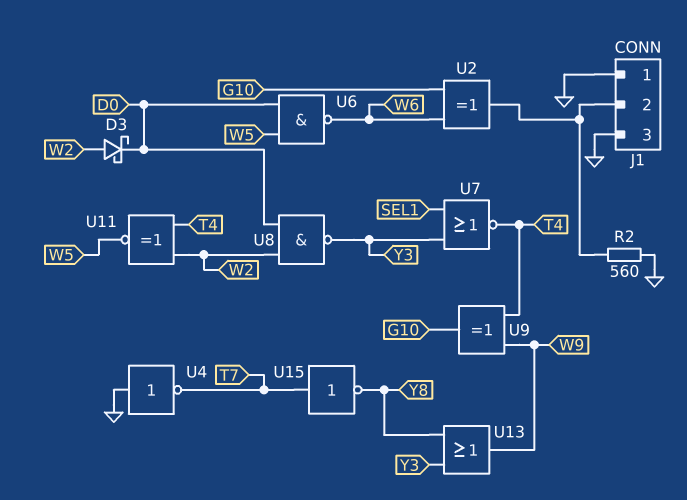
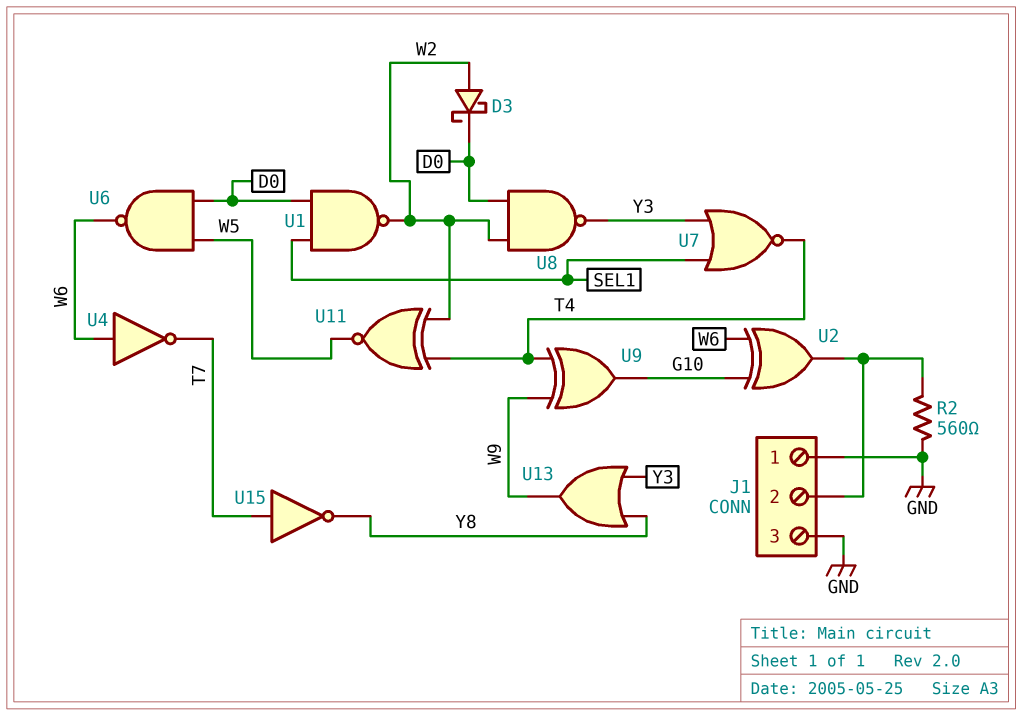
U1: none -> NAND (in D0, in SEL1, out W2)
U4: NOT (in GND, out T7) -> NOT (in W6, out T7)

